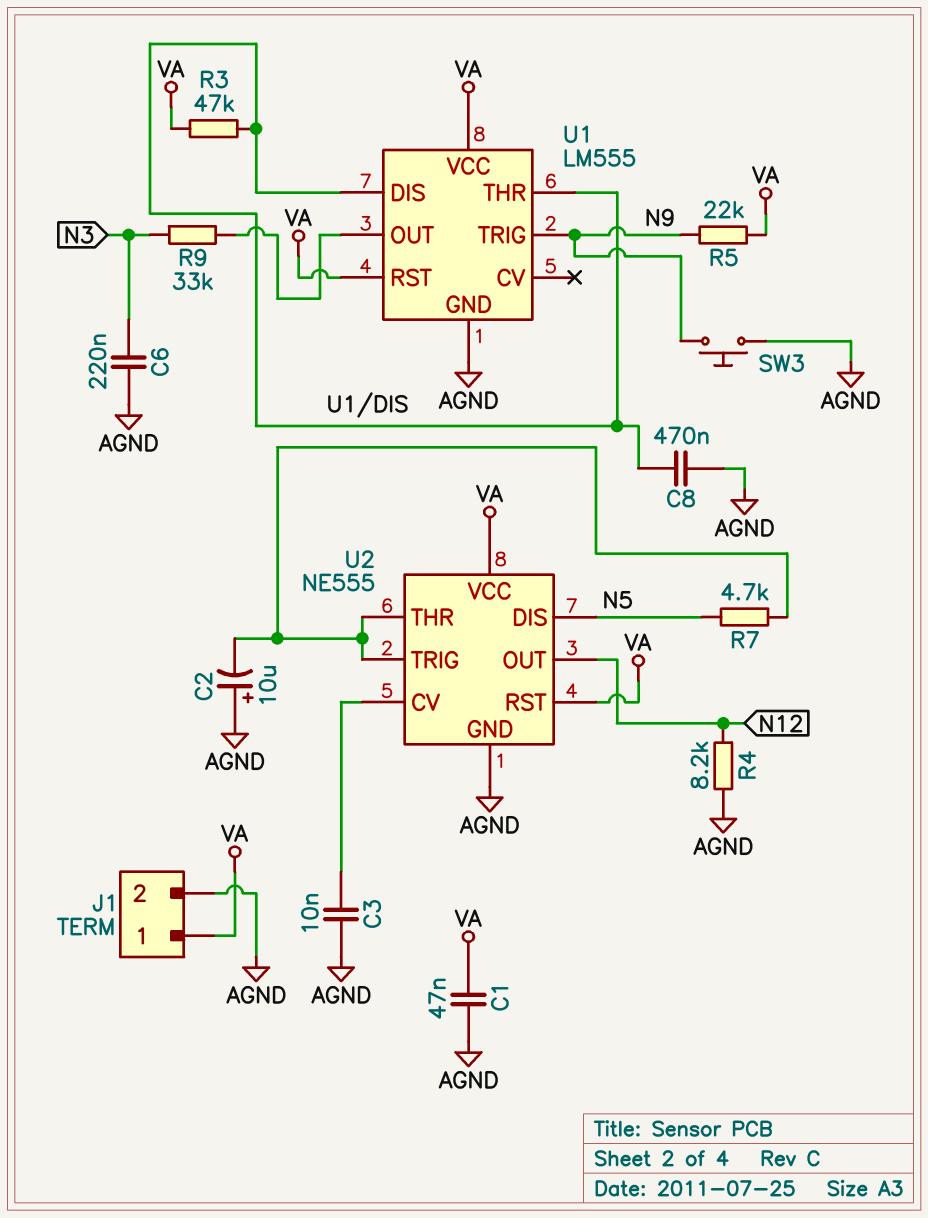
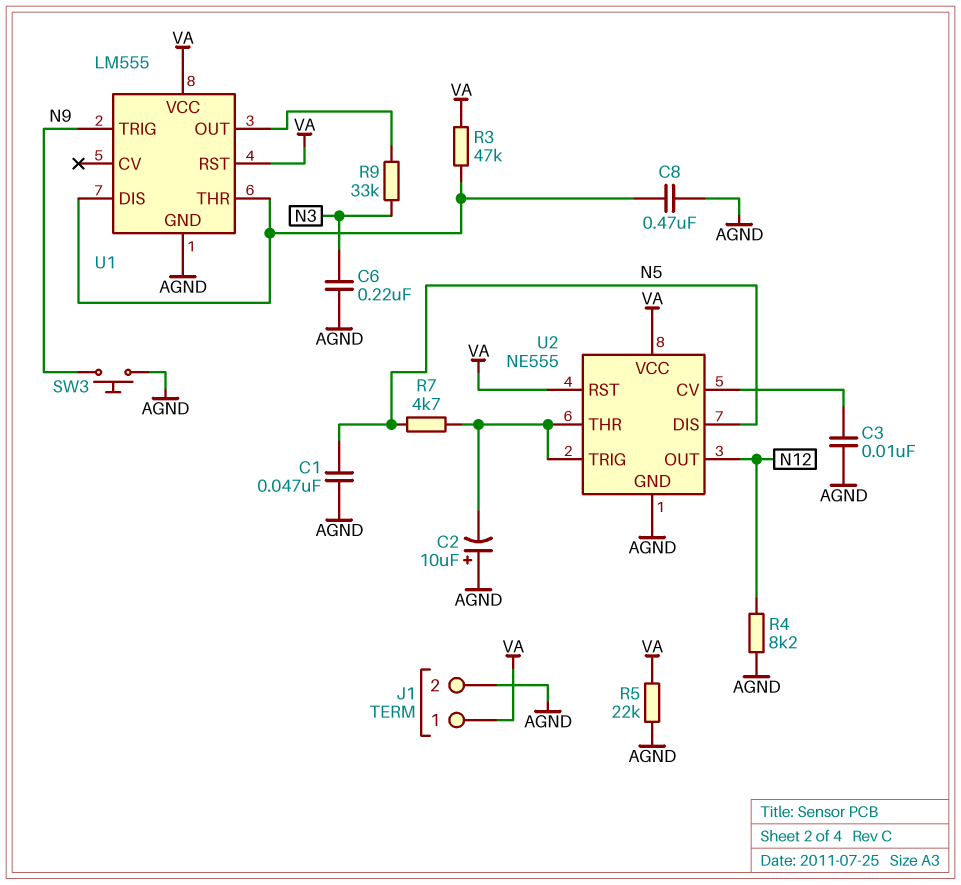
C1: 47nF (AGND, VA) -> 47nF (AGND, N5)
R5: 22k (N9, VA) -> 22k (AGND, VA)

